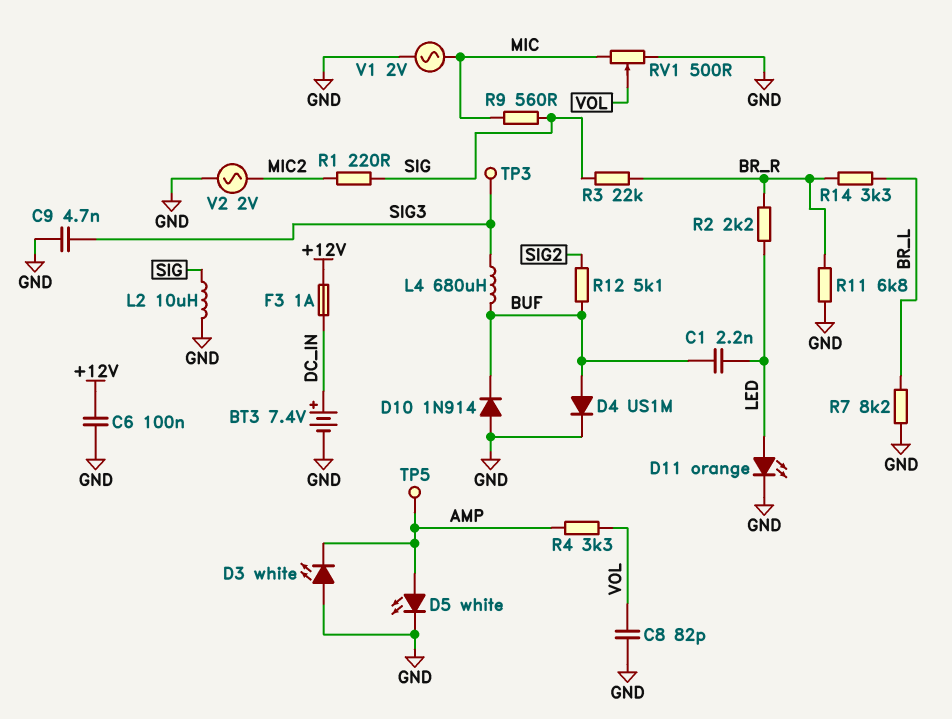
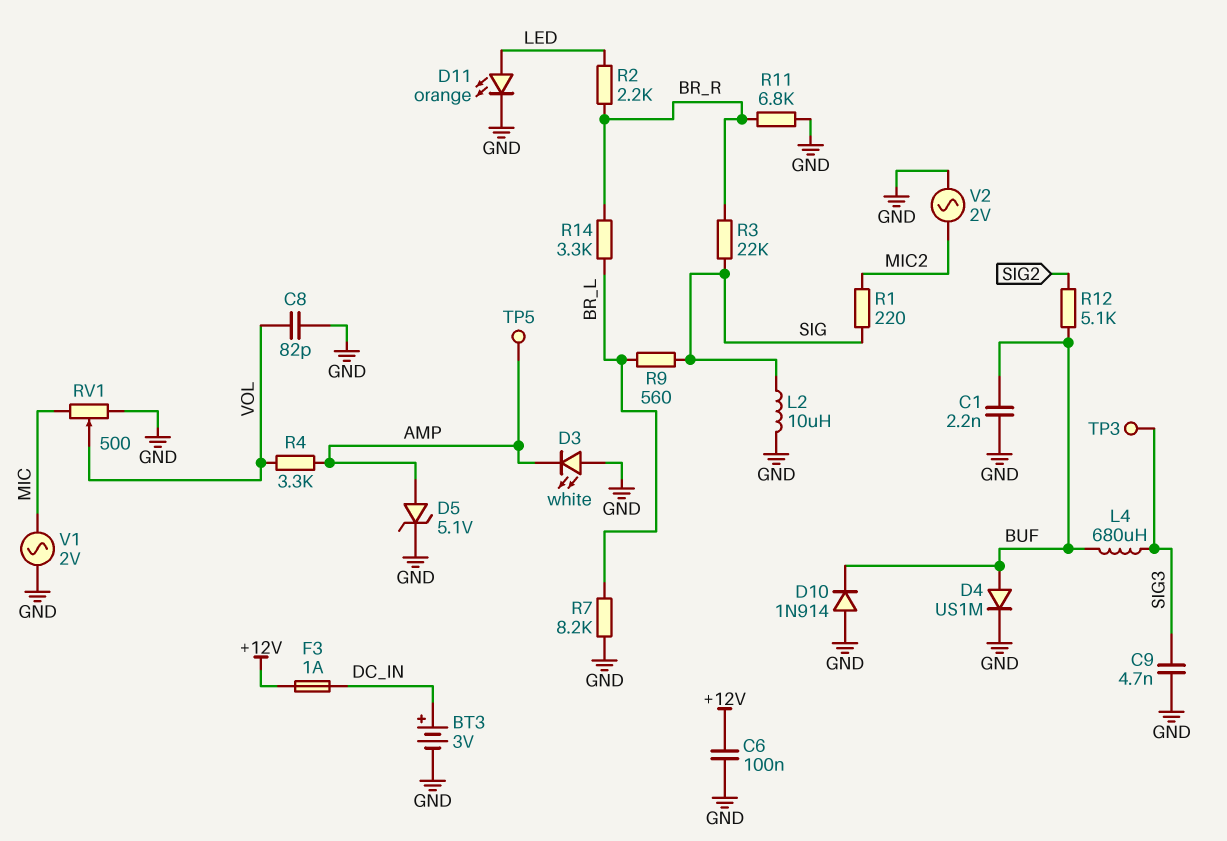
BT3: 7.4V (plus DC_IN, minus GND) -> 3V (plus DC_IN, minus GND)
C1: 2.2nF (BUF, LED) -> 2.2nF (BUF, GND)
D5: LED white (A AMP, K GND) -> zener 5.1V (A AMP, K GND)
R9: 560 (MIC, SIG) -> 560 (BR_L, SIG)

